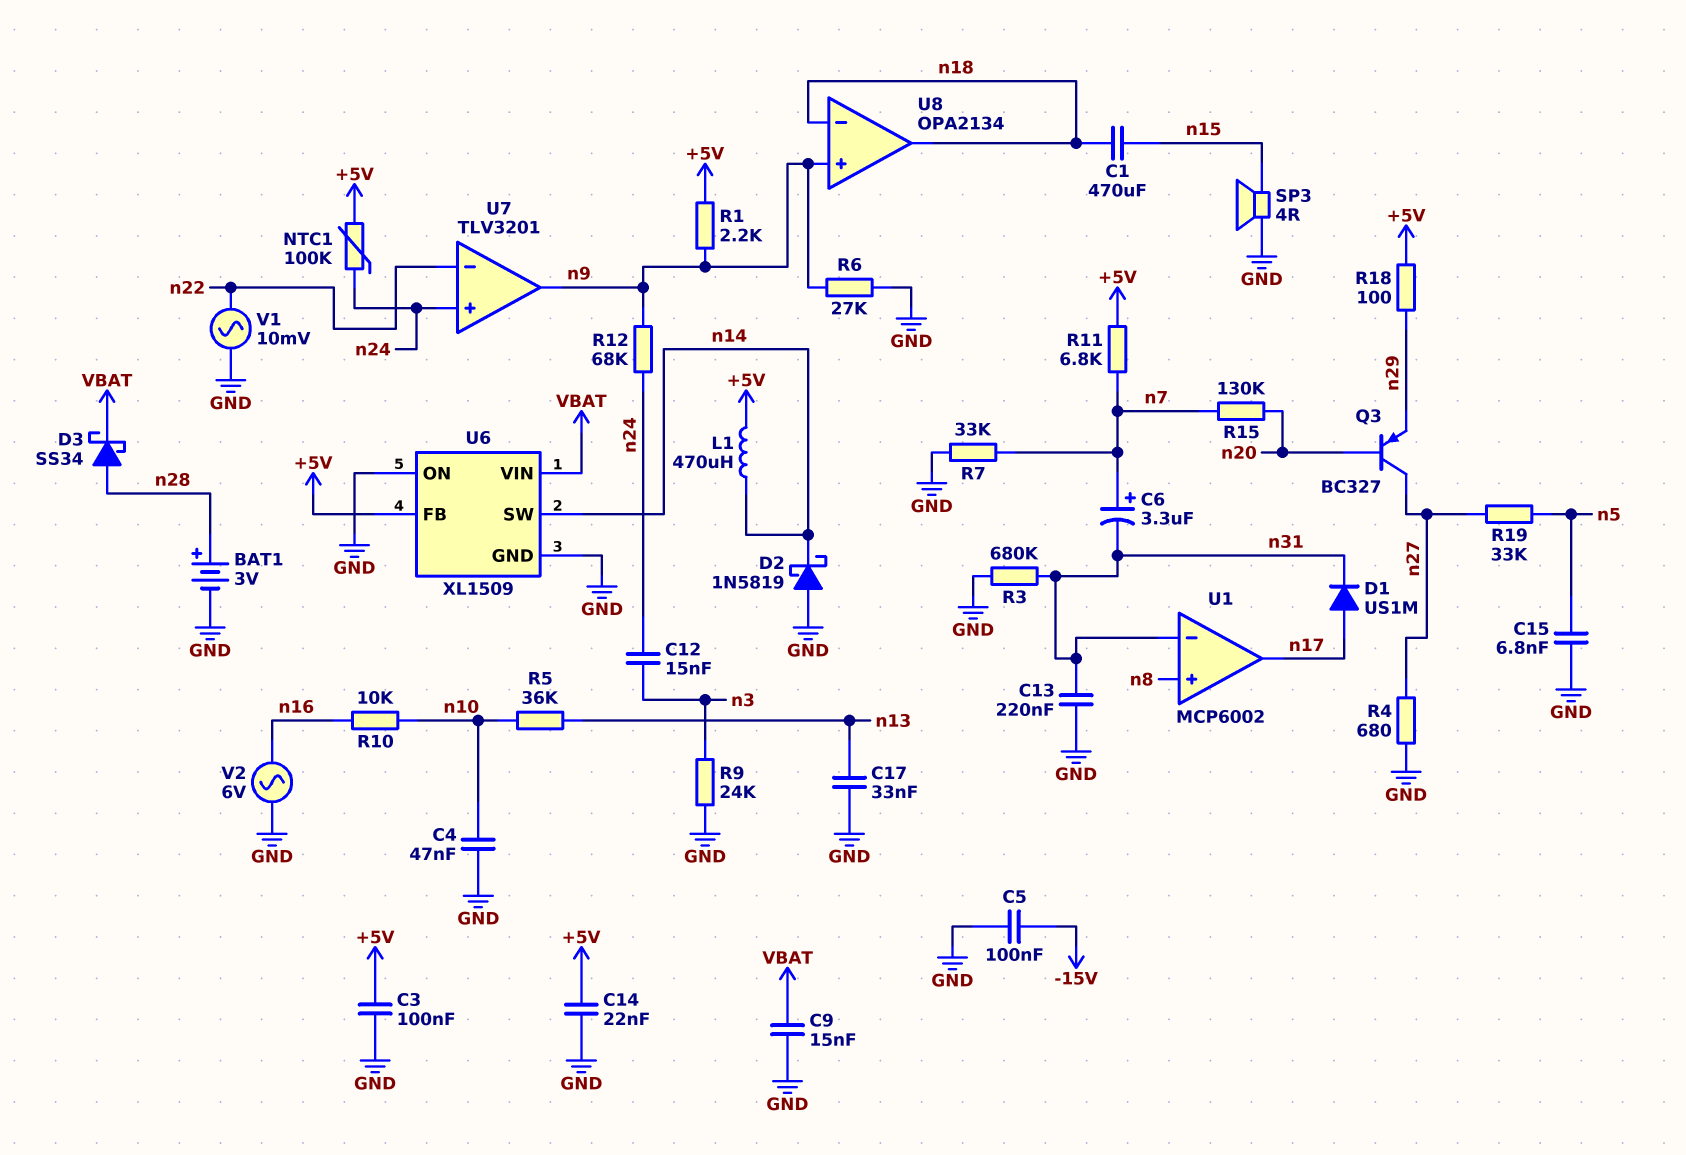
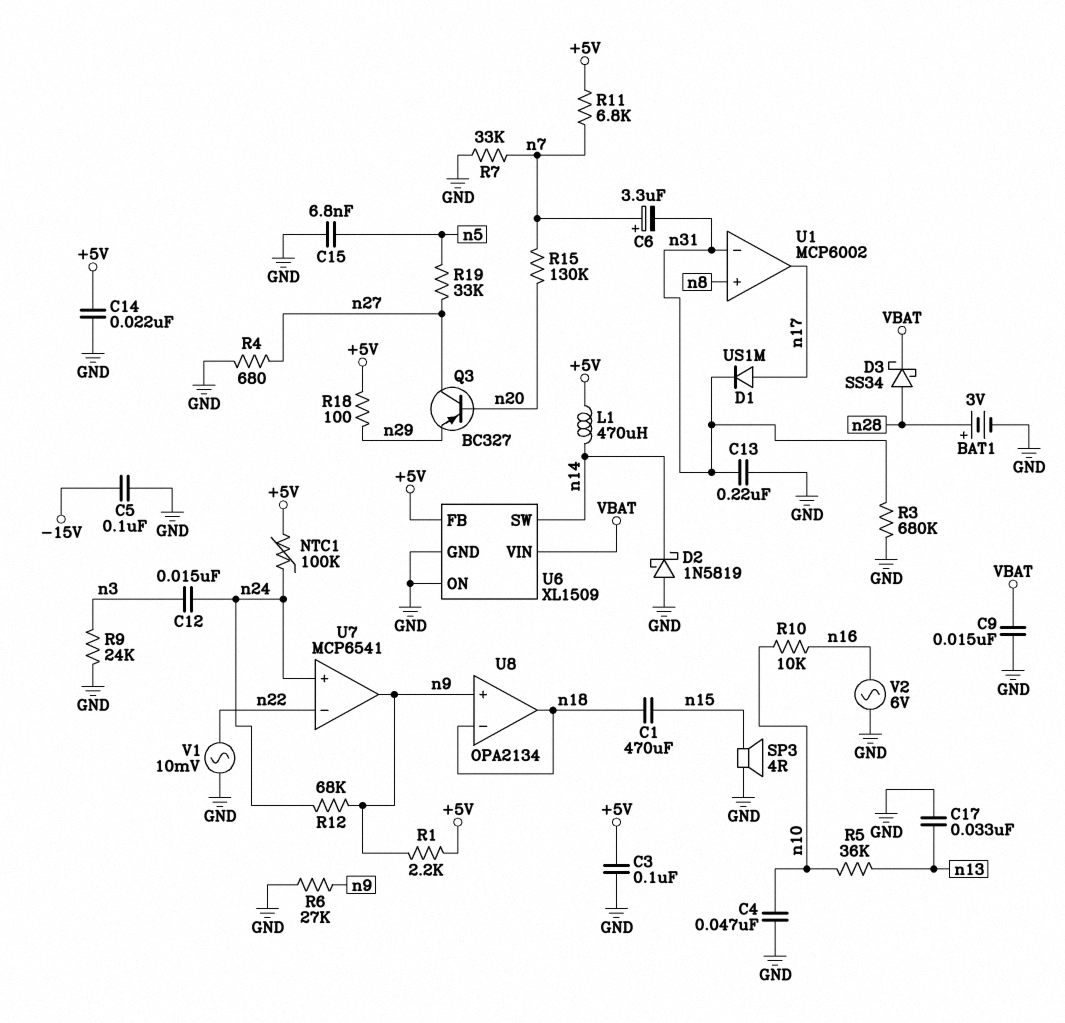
U7: TLV3201 -> MCP6541

